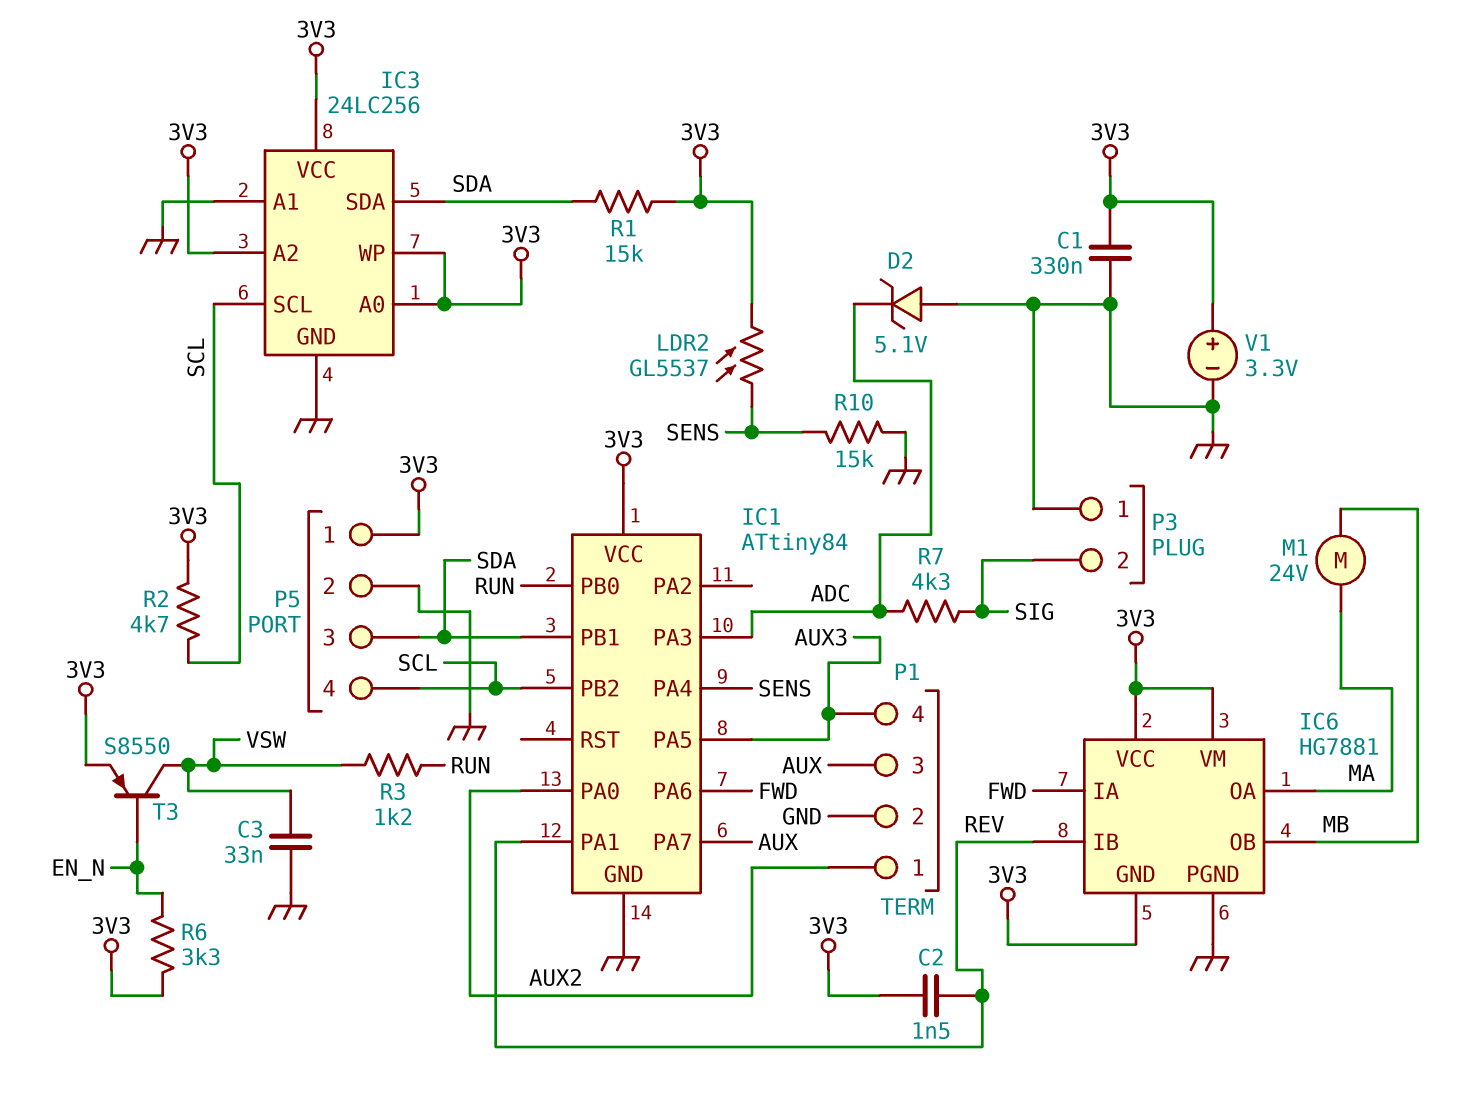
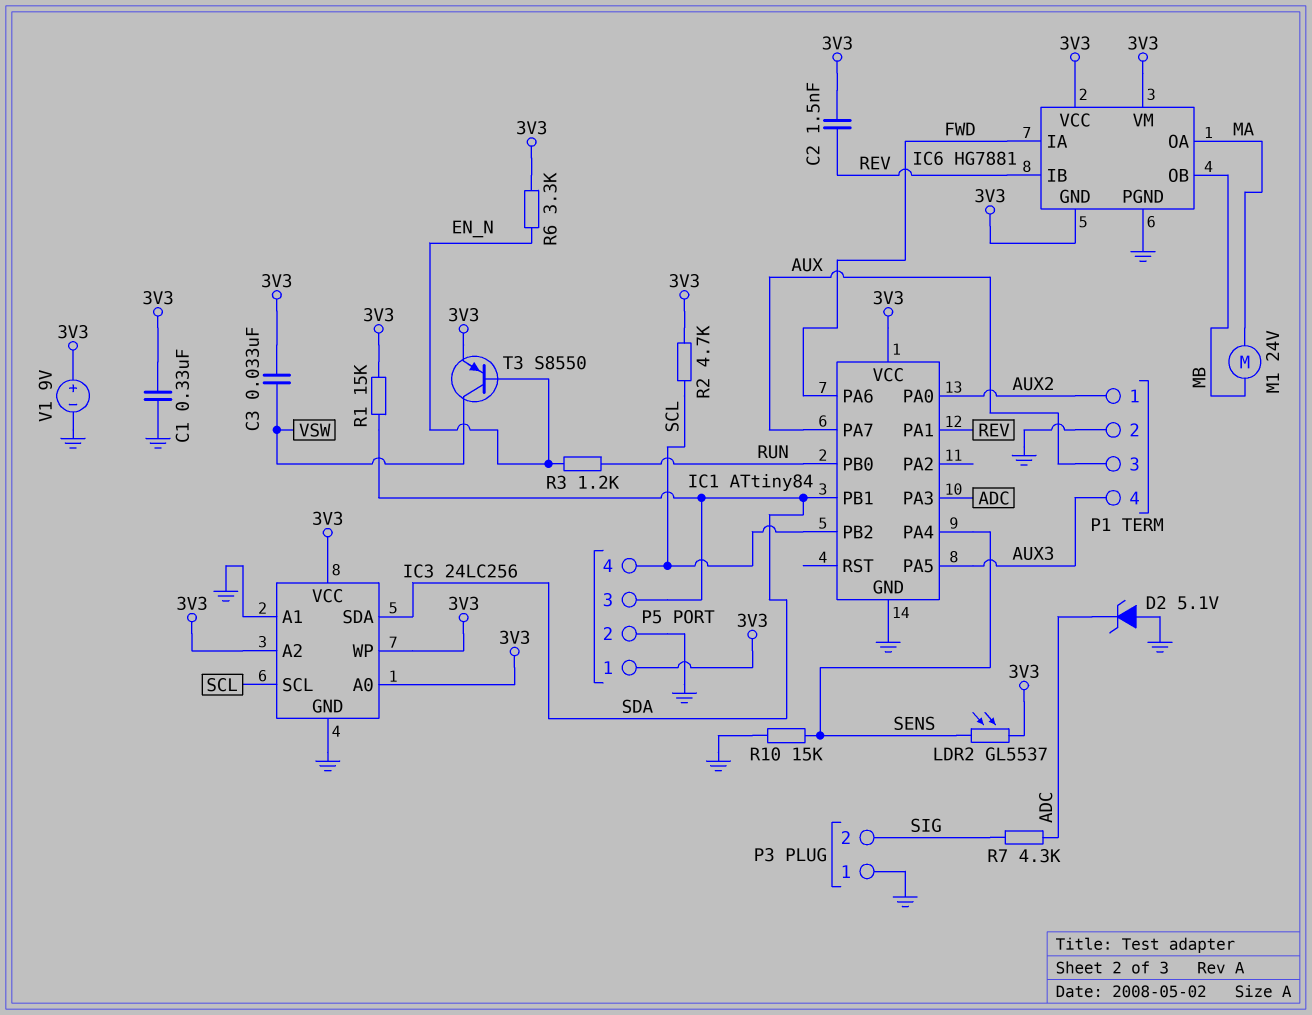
C3: 33nF (GND, VSW) -> 33nF (3V3, VSW)
R3: 1.2k (RUN, VSW) -> 1.2k (EN_N, RUN)
V1: 3.3V (plus 3V3, minus GND) -> 9V (plus 3V3, minus GND)

